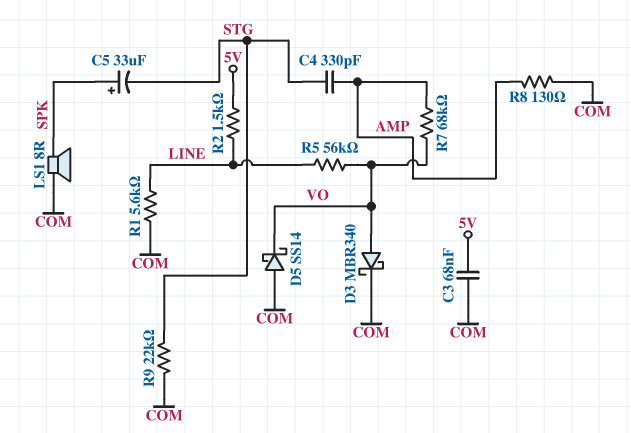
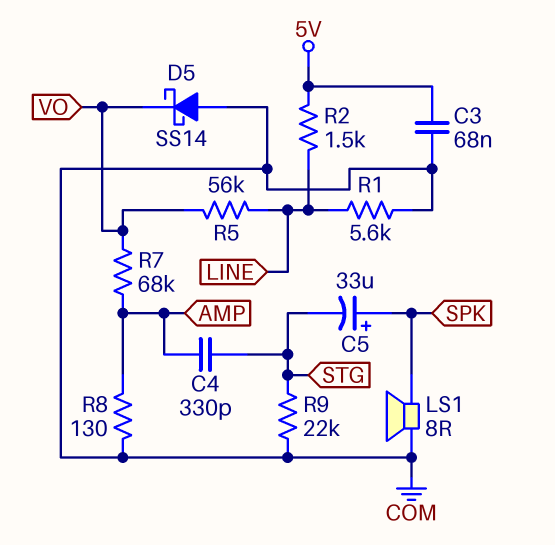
D3: schottky MBR340 (A VO, K COM) -> none

